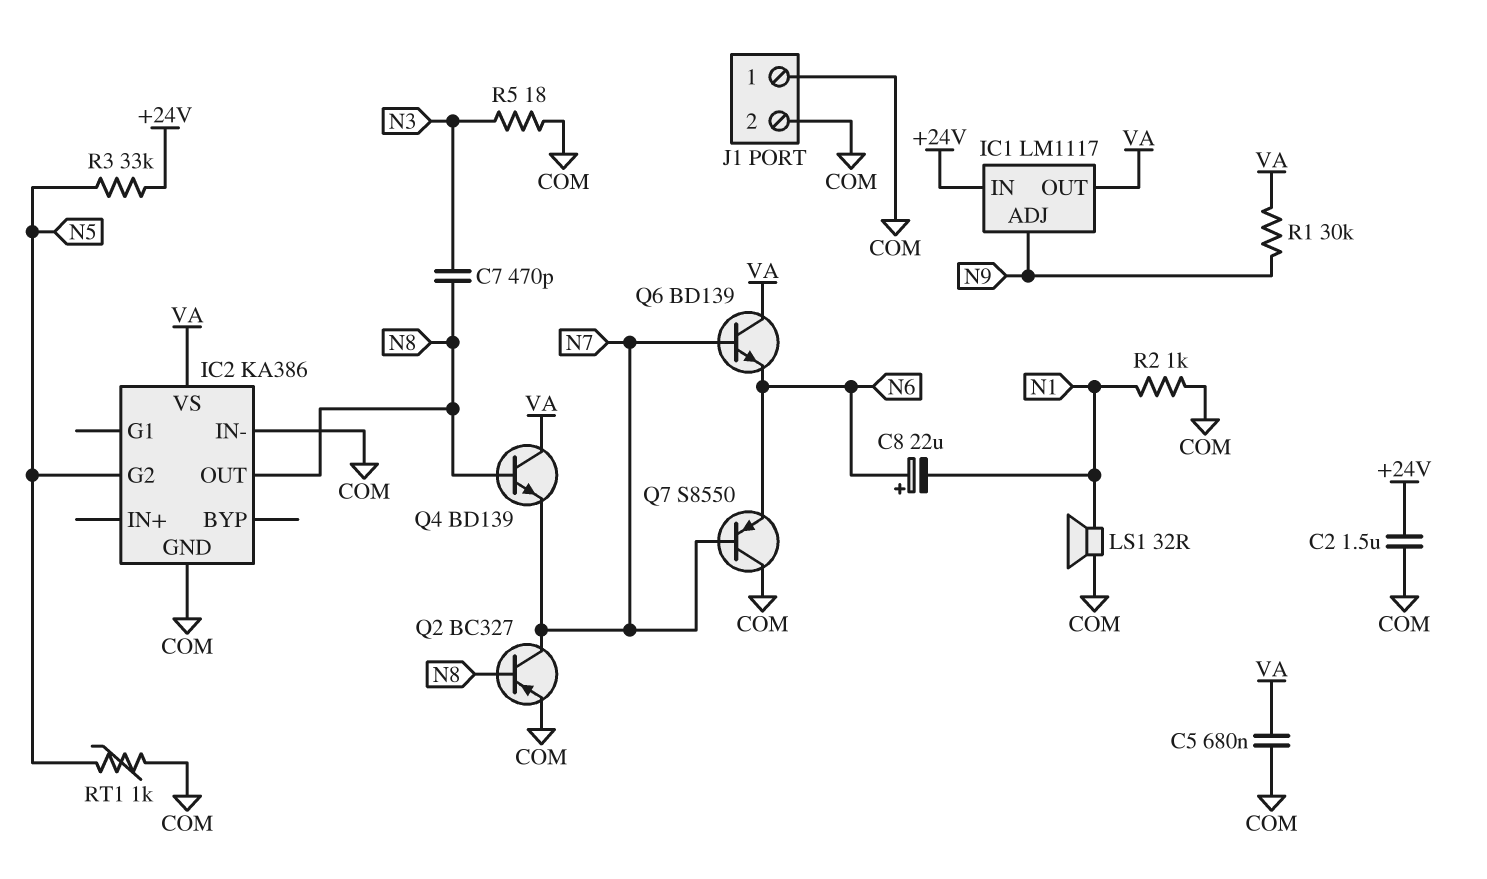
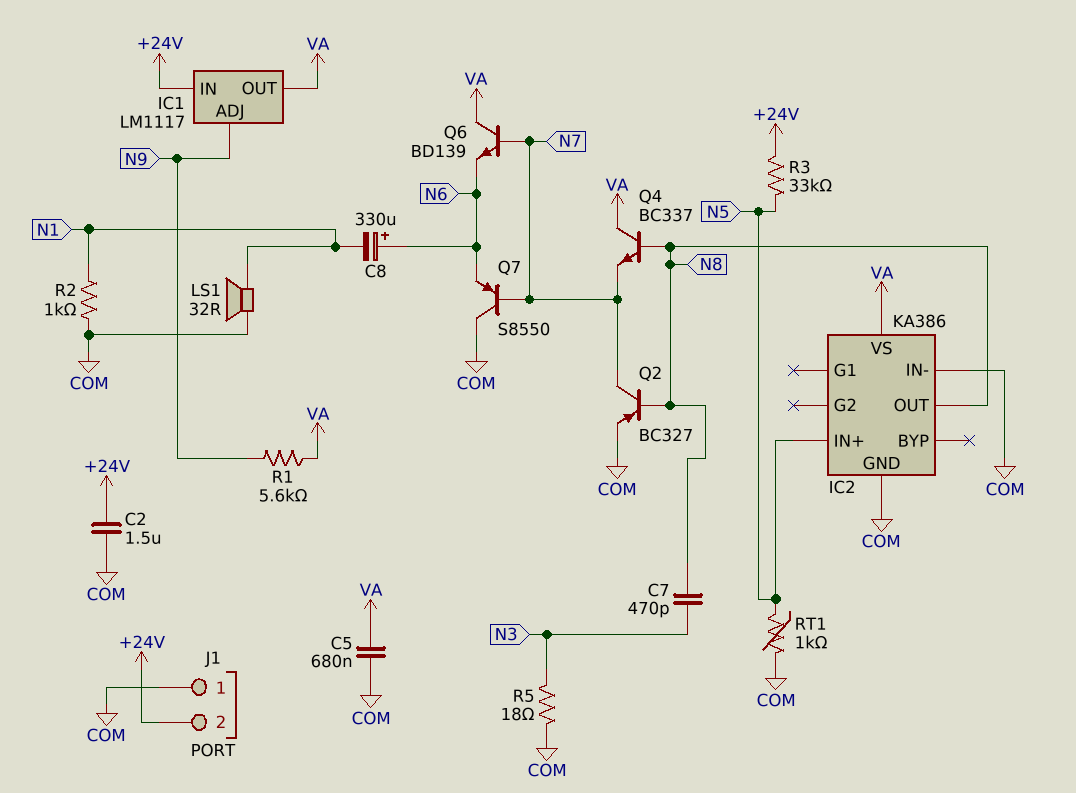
C8: 22uF (plus N6, minus N1) -> 330uF (plus N6, minus N1)
IC2 pin G2: N5 -> none
IC2 pin IN+: none -> N5
J1 pin 2: COM -> +24V
Q4: NPN BD139 (B N8, C VA, E N7) -> NPN BC337 (B N8, C VA, E N7)
R1: 30k (N9, VA) -> 5.6k (N9, VA)

